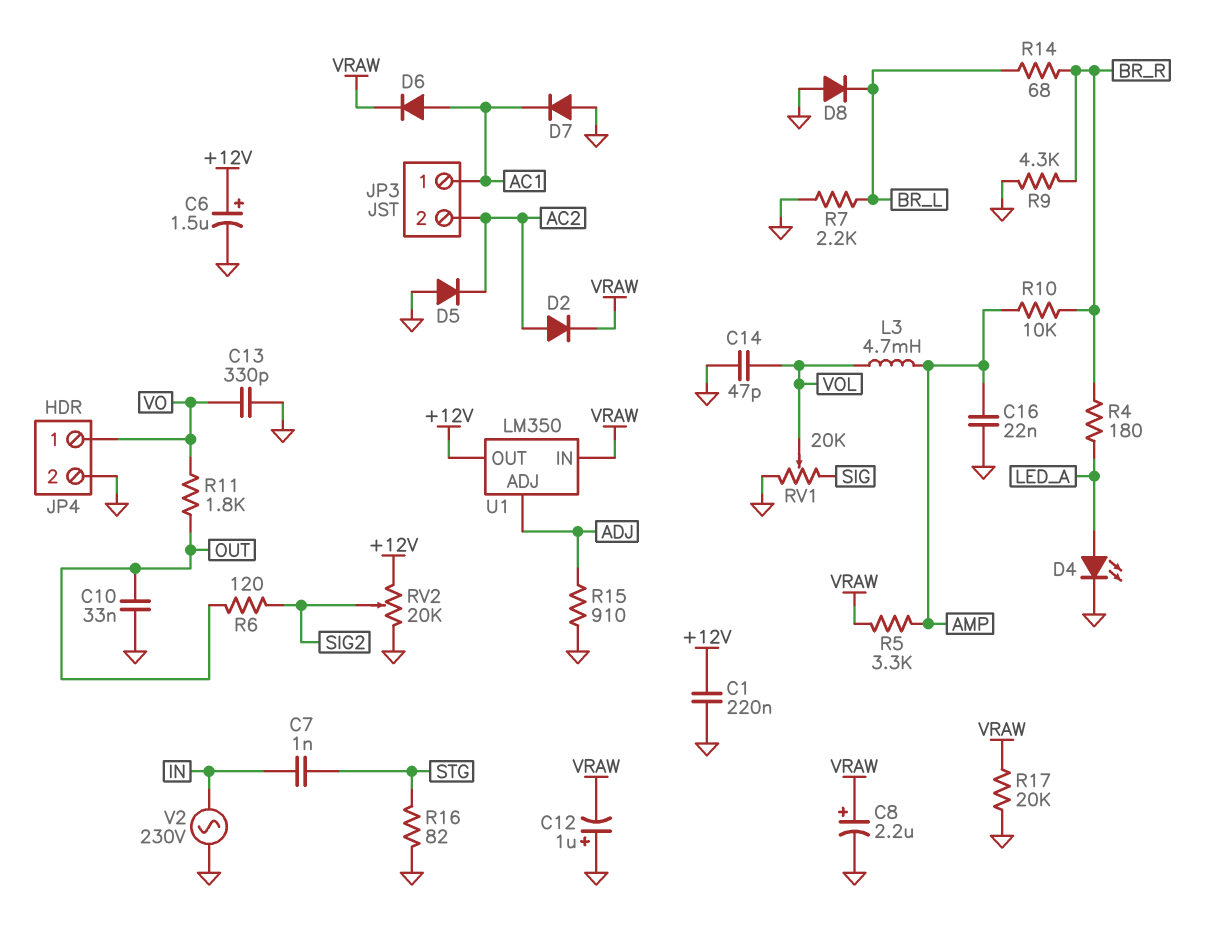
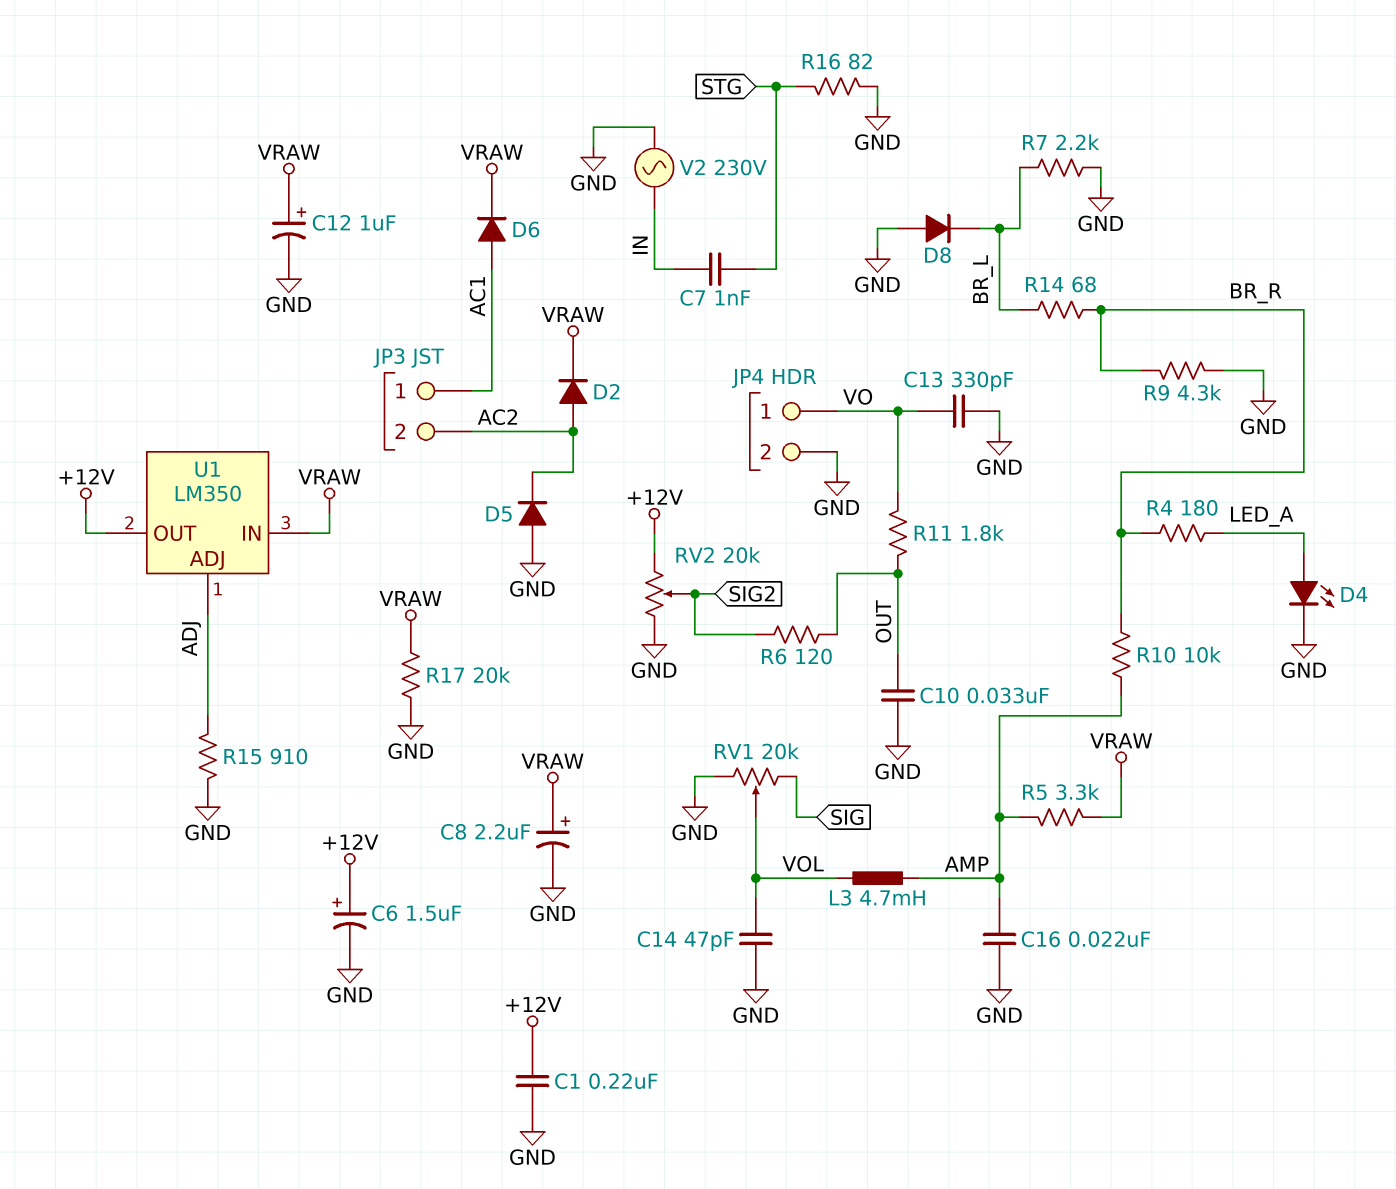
C12: 1uF (plus GND, minus VRAW) -> 1uF (plus VRAW, minus GND)
D7: diode (A GND, K AC1) -> none

